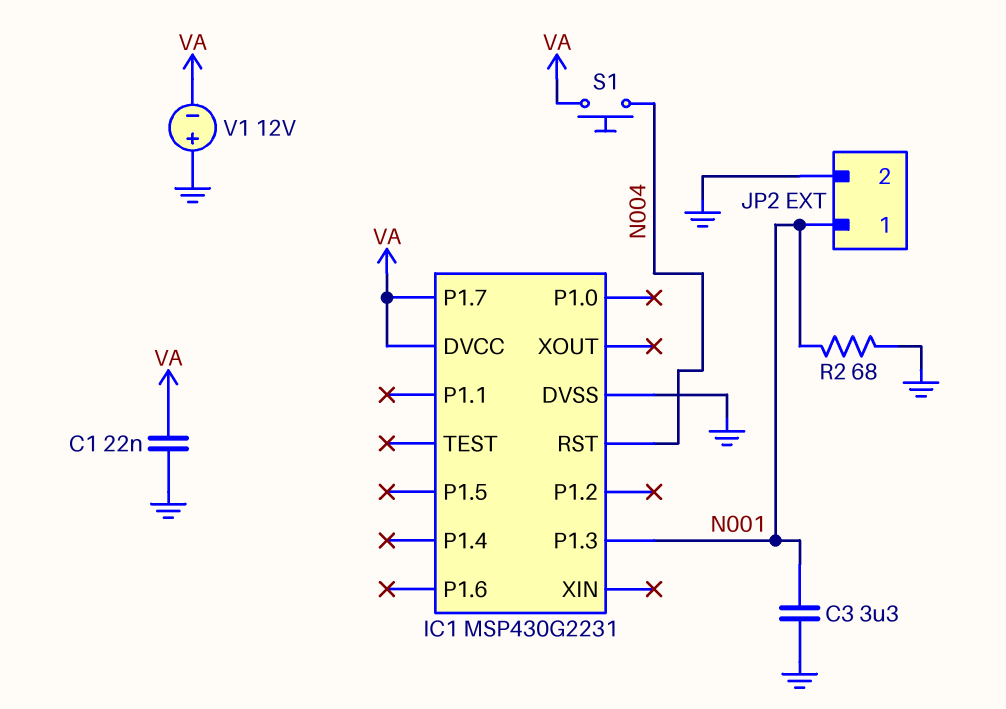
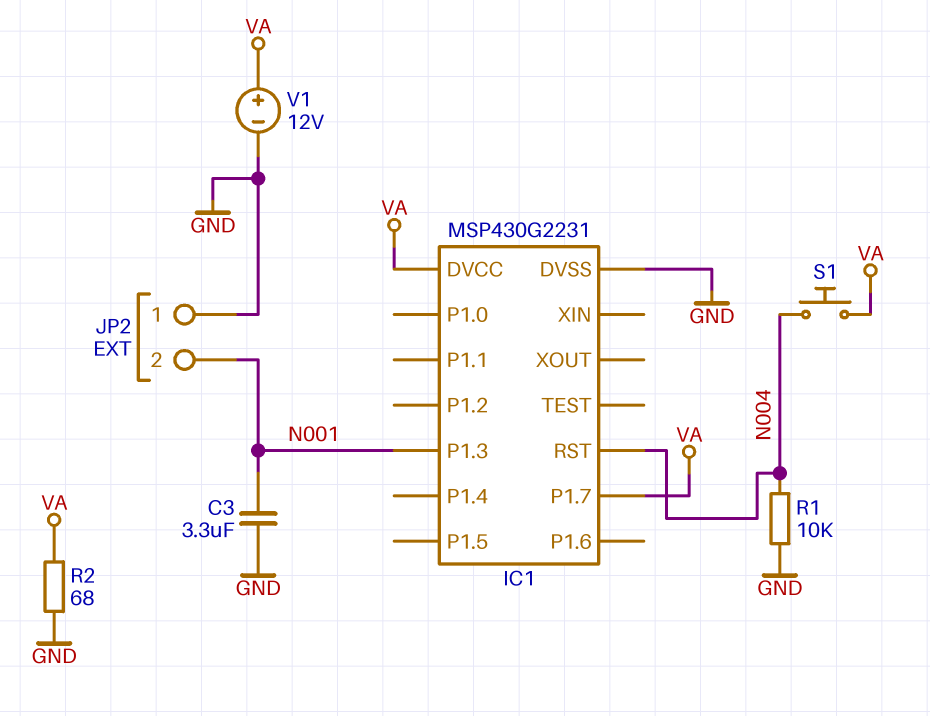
C1: 22nF (GND, VA) -> none
JP2 pin 1: N001 -> GND
JP2 pin 2: GND -> N001
R1: none -> 10k (GND, N004)
R2: 68 (GND, N001) -> 68 (GND, VA)
V1: 12V (plus GND, minus VA) -> 12V (plus VA, minus GND)

